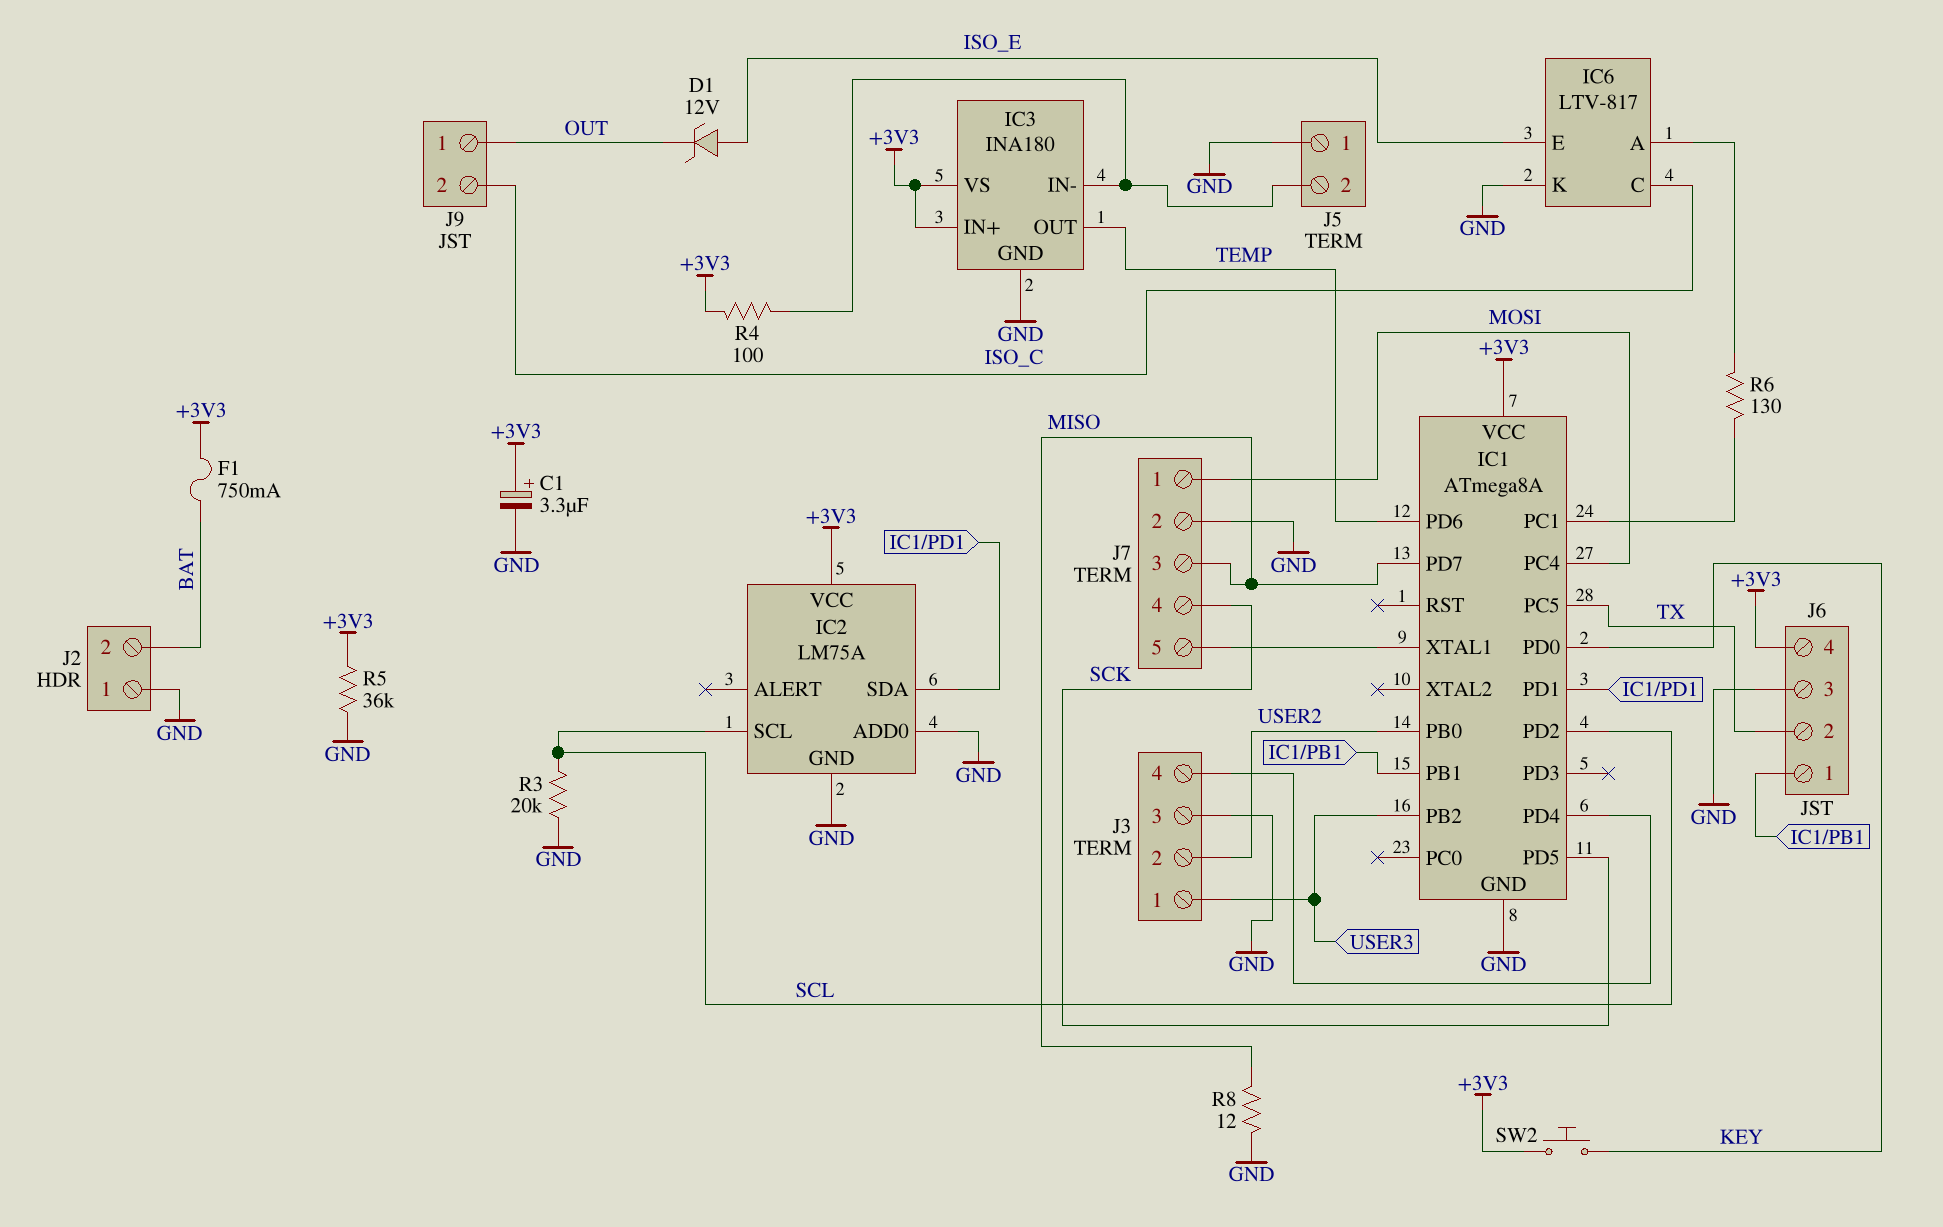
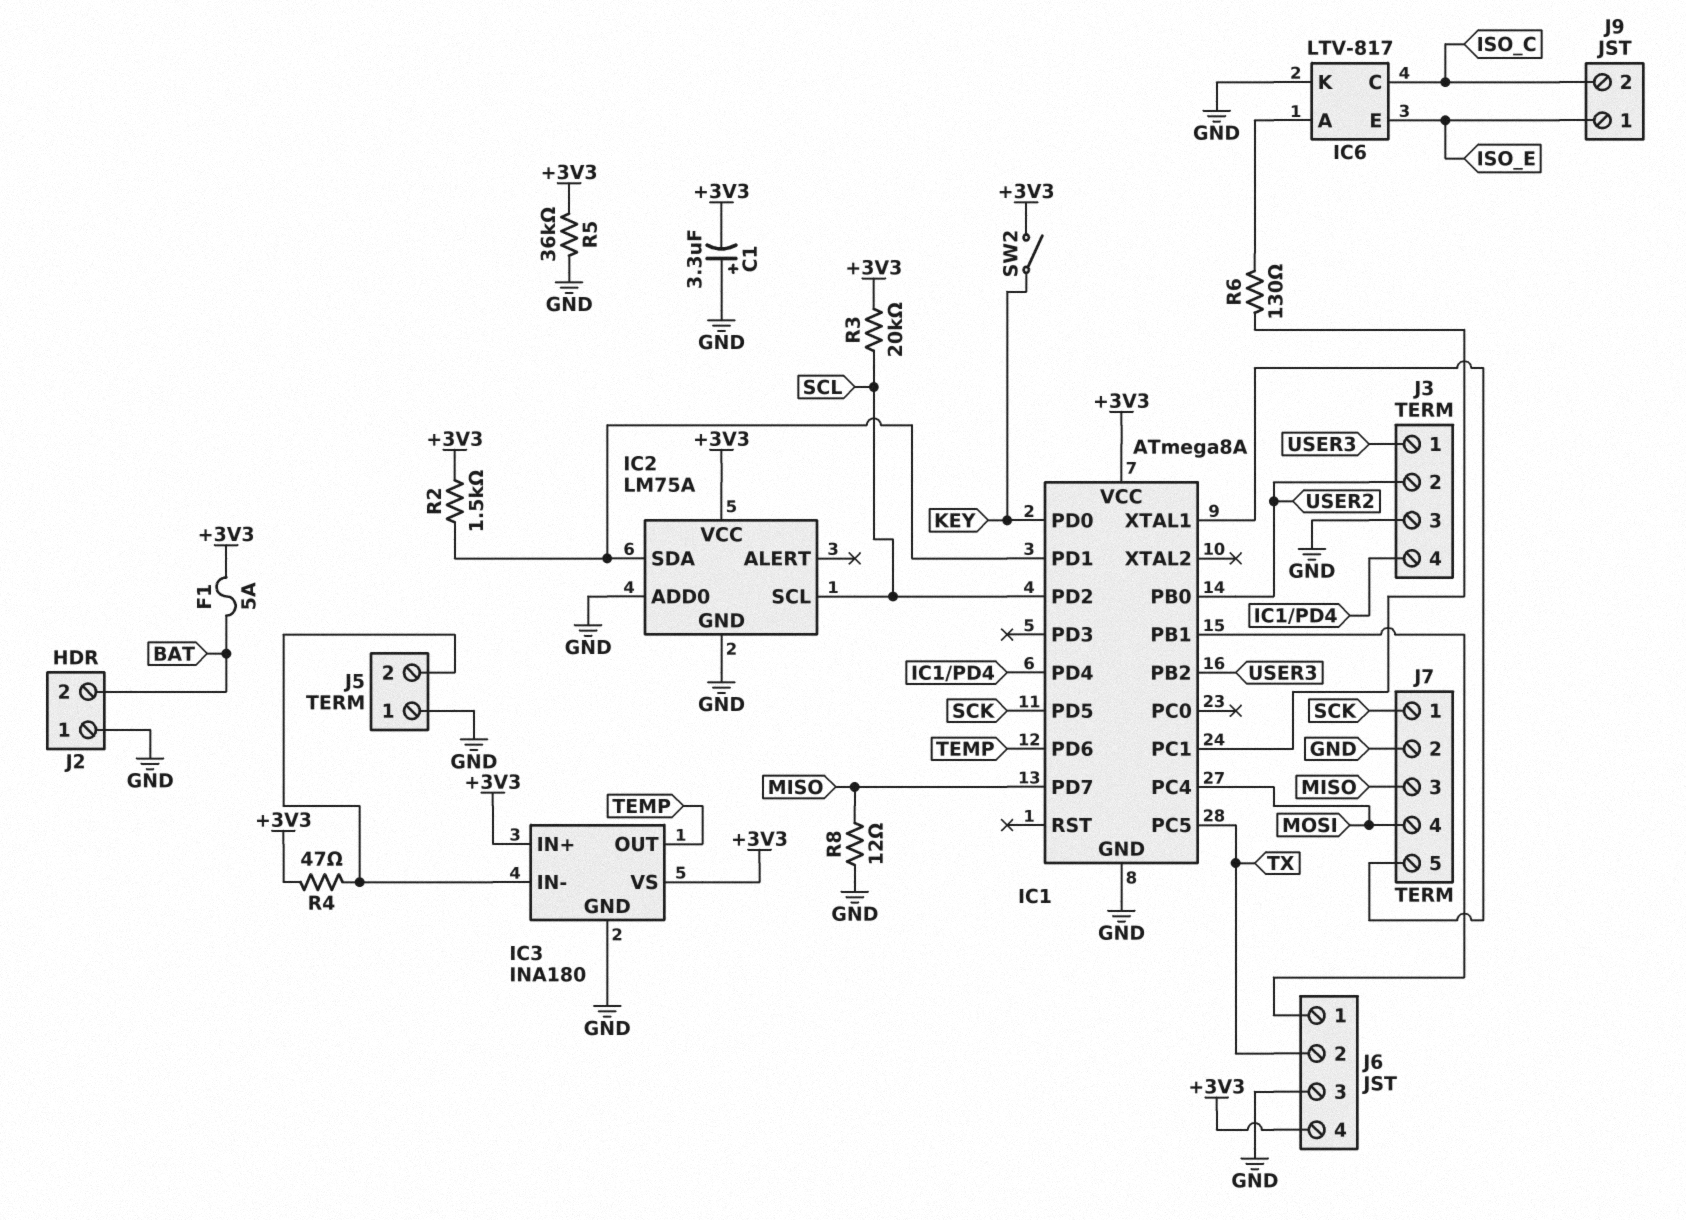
C1: 3.3uF (plus +3V3, minus GND) -> 3.3uF (plus GND, minus +3V3)
D1: zener 12V (A ISO_E, K OUT) -> none
F1: 750mA (+3V3, BAT) -> 5A (+3V3, BAT)
J7 pin 1: MOSI -> SCK
J7 pin 4: SCK -> MOSI
J9 pin 1: OUT -> ISO_E
R2: none -> 1.5k (+3V3, IC1/PD1)
R3: 20k (GND, SCL) -> 20k (+3V3, SCL)
R4: 100 (+3V3, IC3/IN-) -> 47 (+3V3, IC3/IN-)
SW2: button (+3V3, KEY) -> switch (+3V3, KEY)

